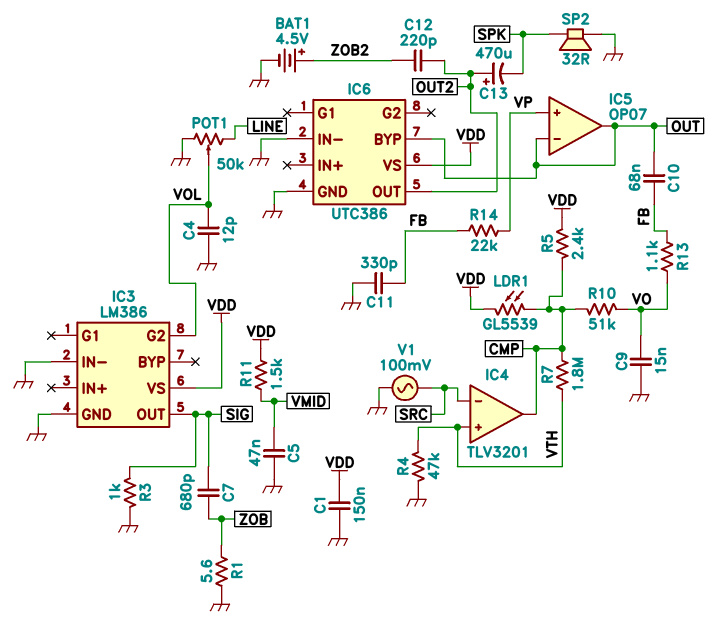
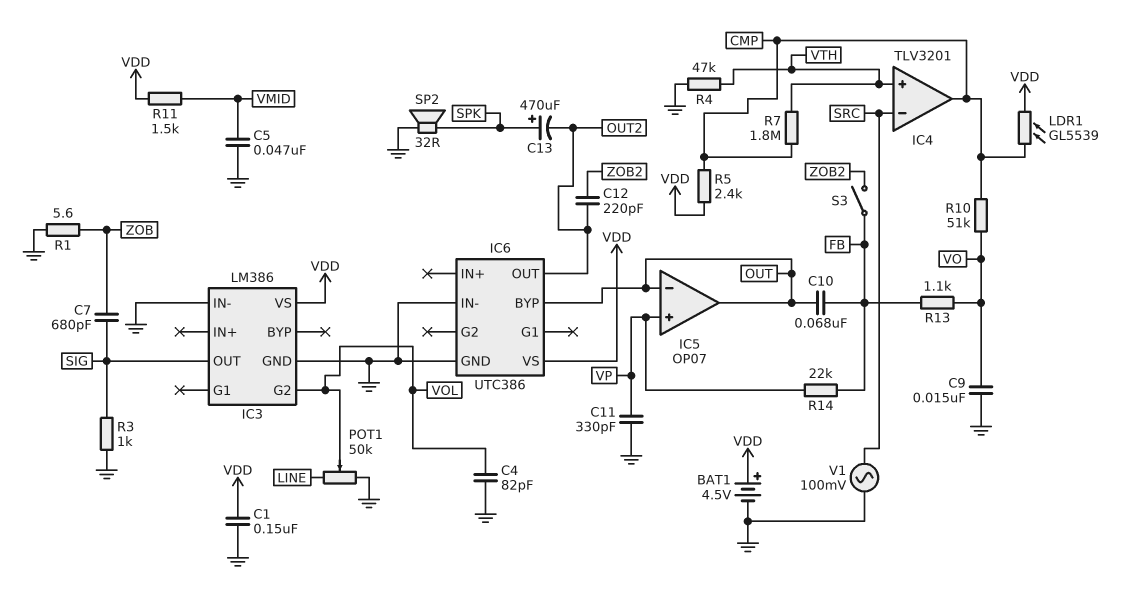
BAT1: 4.5V (plus ZOB2, minus GND) -> 4.5V (plus VDD, minus GND)
C4: 12pF (GND, VOL) -> 82pF (GND, VOL)
C11: 330pF (FB, GND) -> 330pF (GND, VP)
C13: 470uF (plus OUT2, minus SPK) -> 470uF (plus SPK, minus OUT2)
S3: none -> switch (FB, ZOB2)

